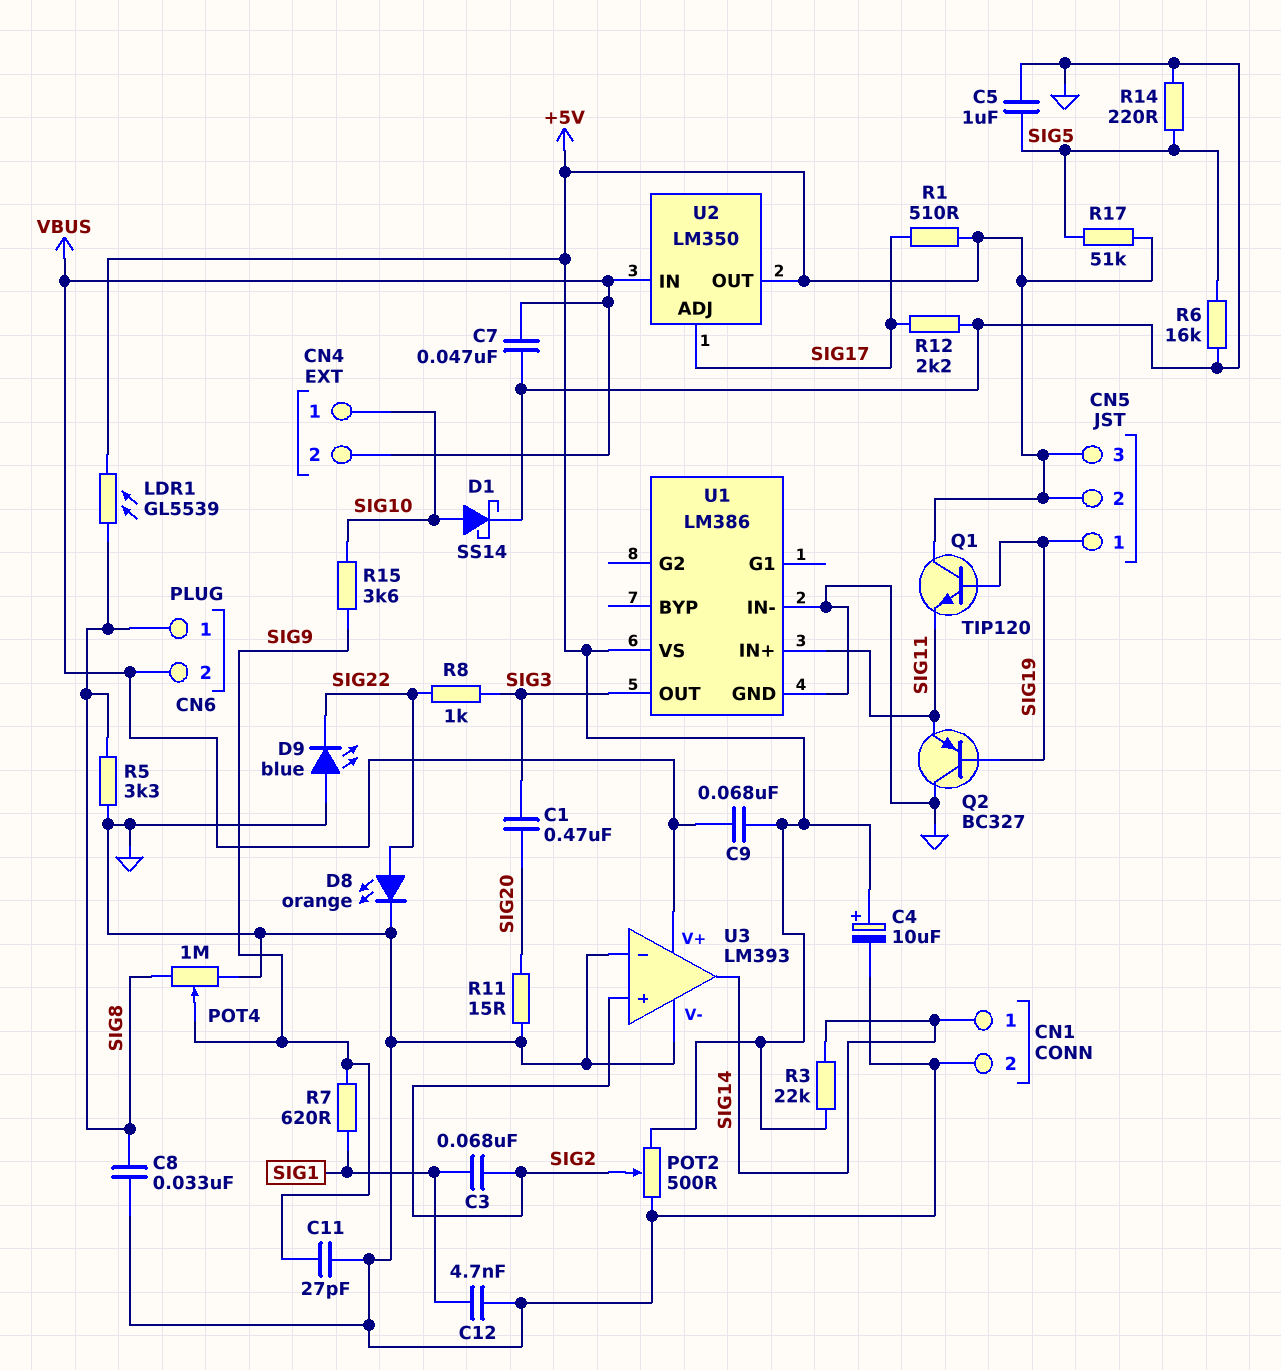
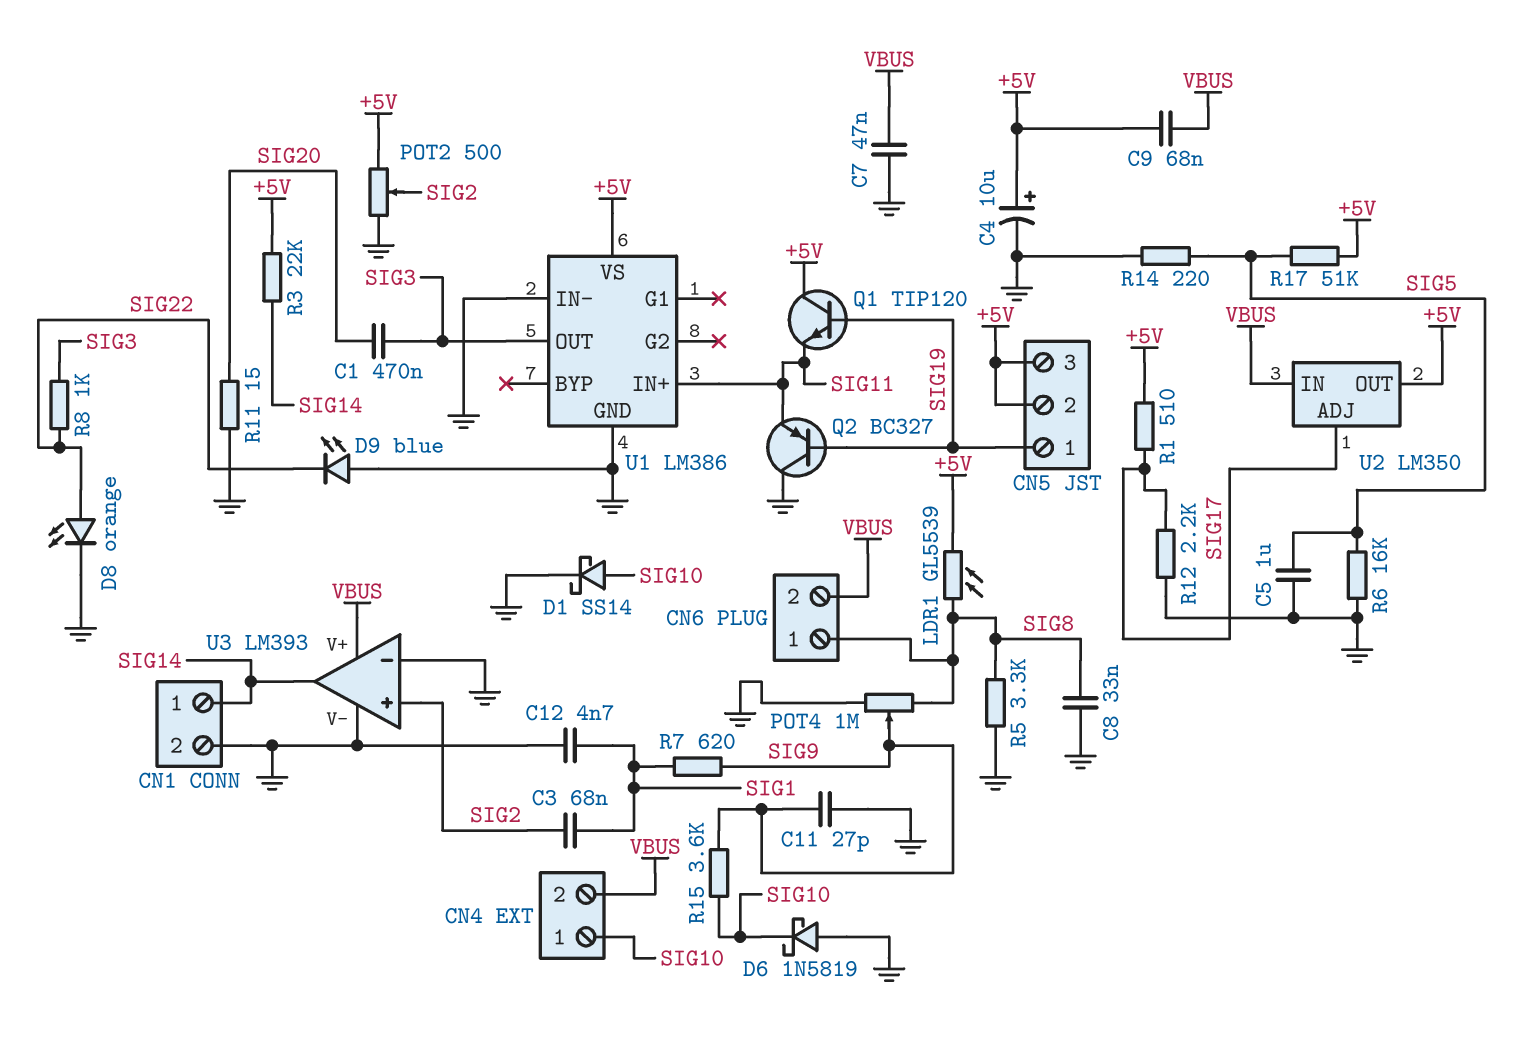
D6: none -> schottky 1N5819 (A GND, K SIG10)

